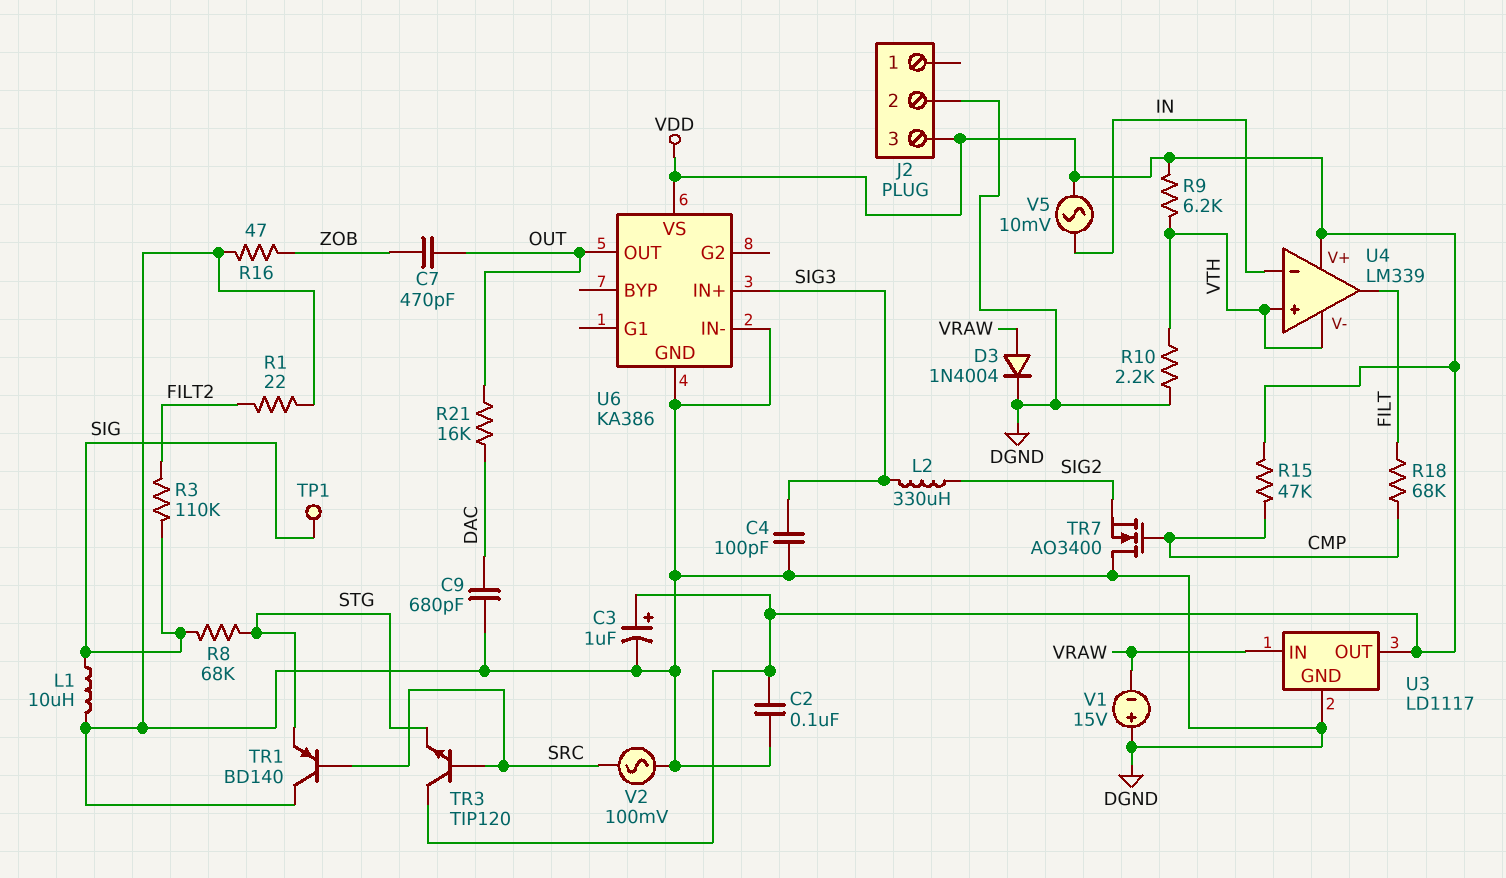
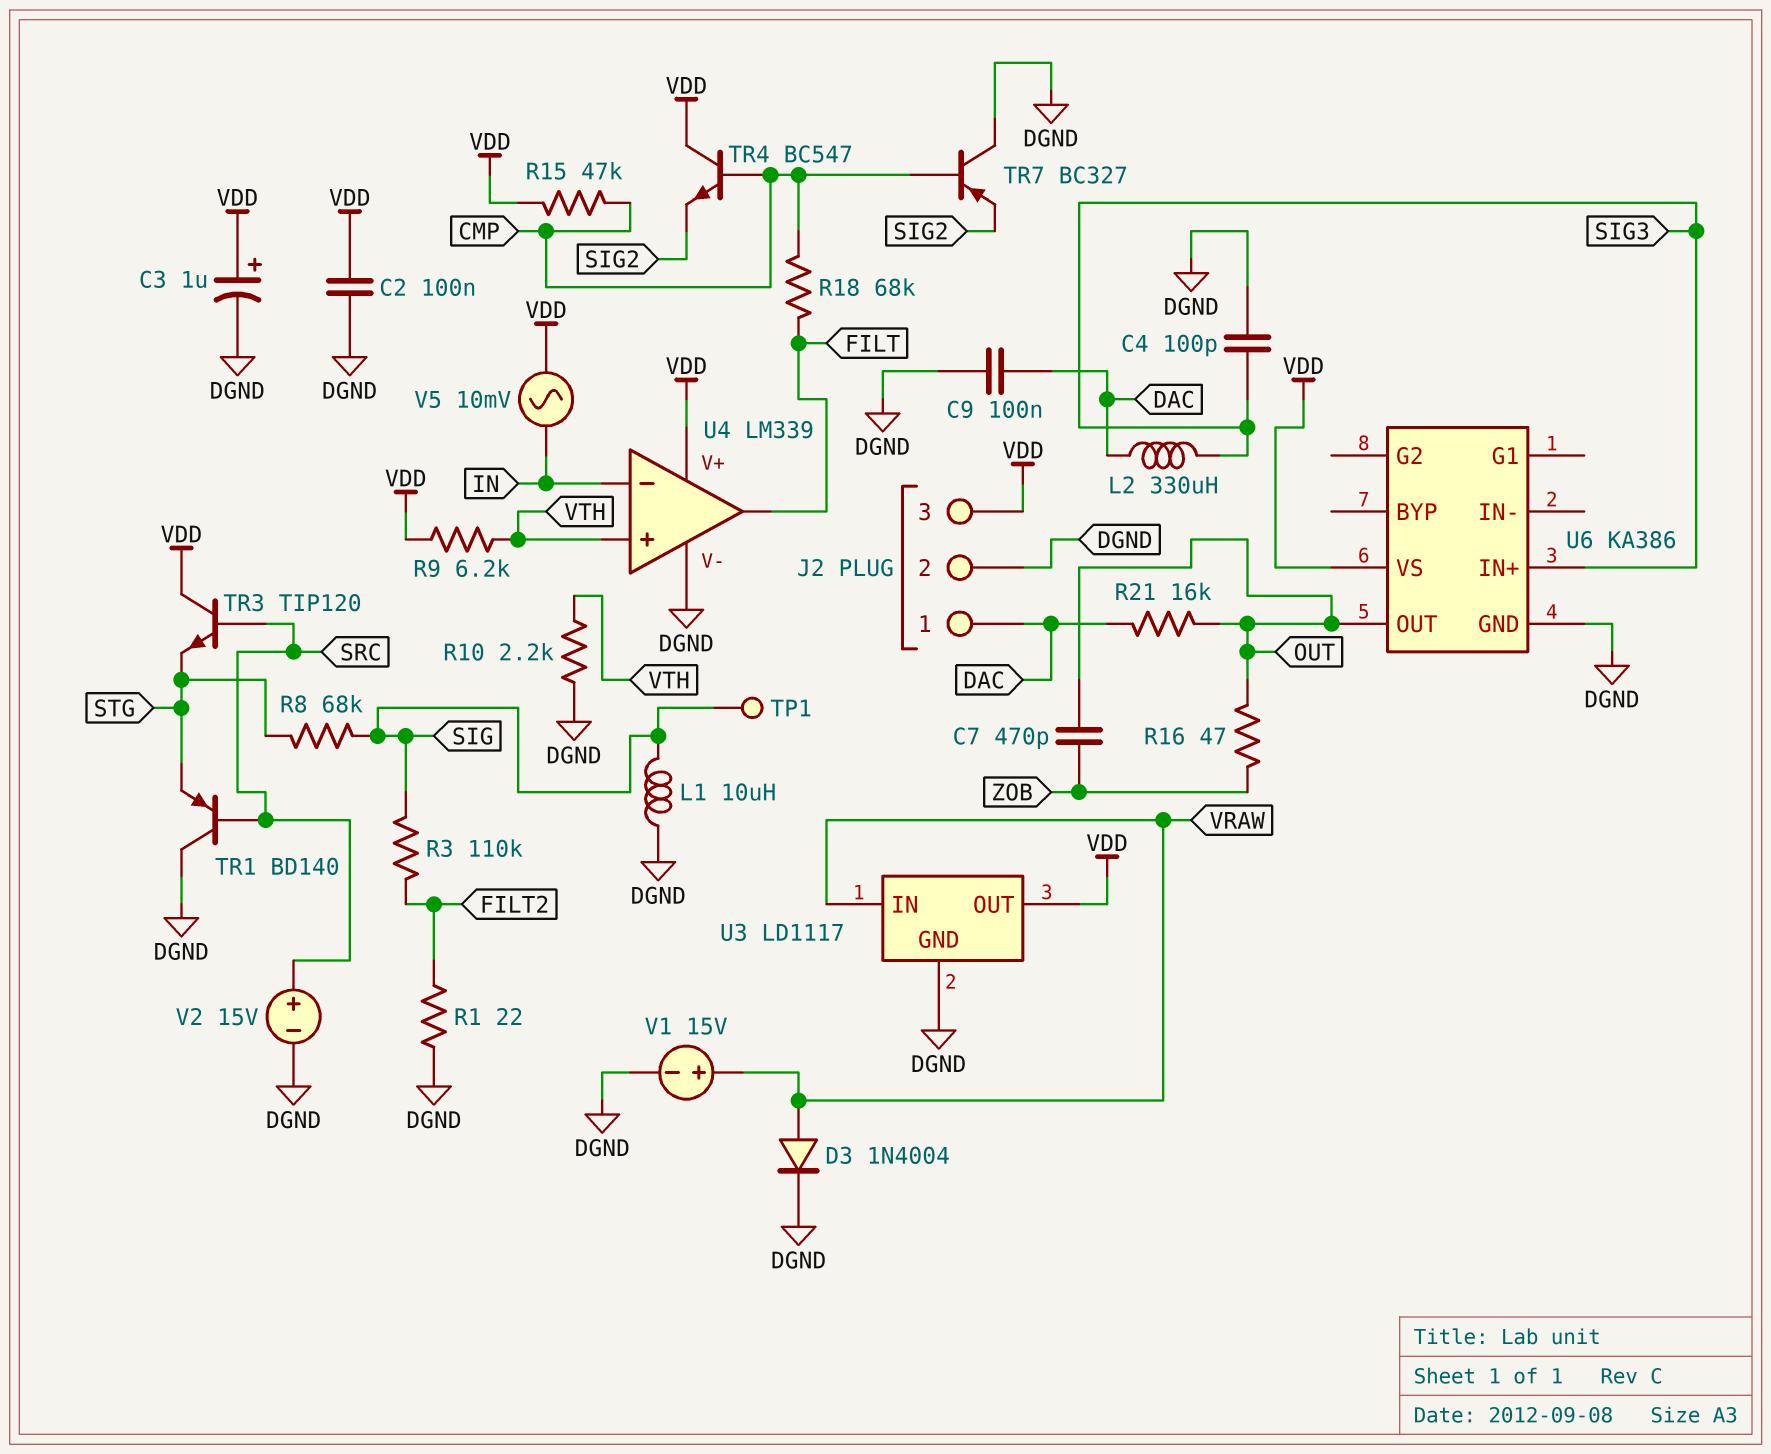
C9: 680pF (DAC, DGND) -> 100nF (DAC, DGND)
J2 pin 1: none -> DAC
L2: 330uH (SIG2, SIG3) -> 330uH (DAC, SIG3)
R16: 47 (DGND, ZOB) -> 47 (OUT, ZOB)
TR4: none -> NPN BC547 (B CMP, C VDD, E SIG2)
TR7: NMOS AO3400 (G CMP, D DGND, S SIG2) -> PNP BC327 (B CMP, C DGND, E SIG2)
U4 pin V-: VTH -> DGND
U6 pin IN-: DGND -> none
V1: 15V (plus DGND, minus VRAW) -> 15V (plus VRAW, minus DGND)
V2: AC 100mV (DGND, SRC) -> 15V (plus SRC, minus DGND)

